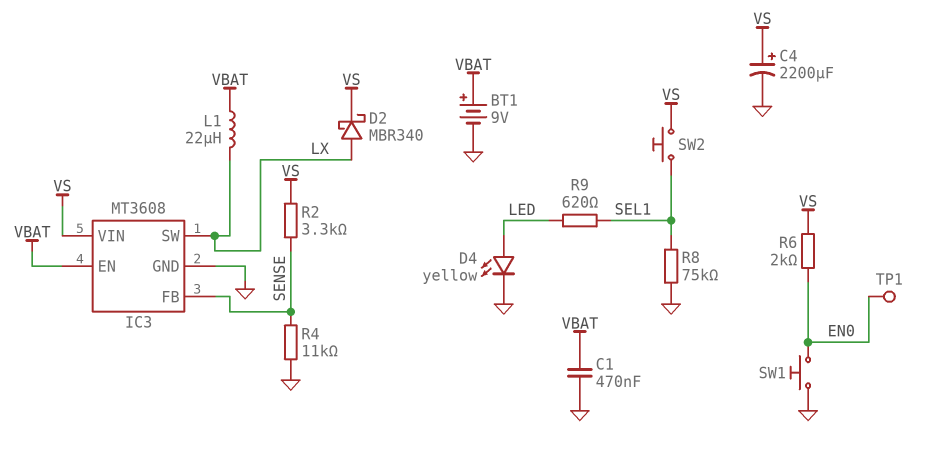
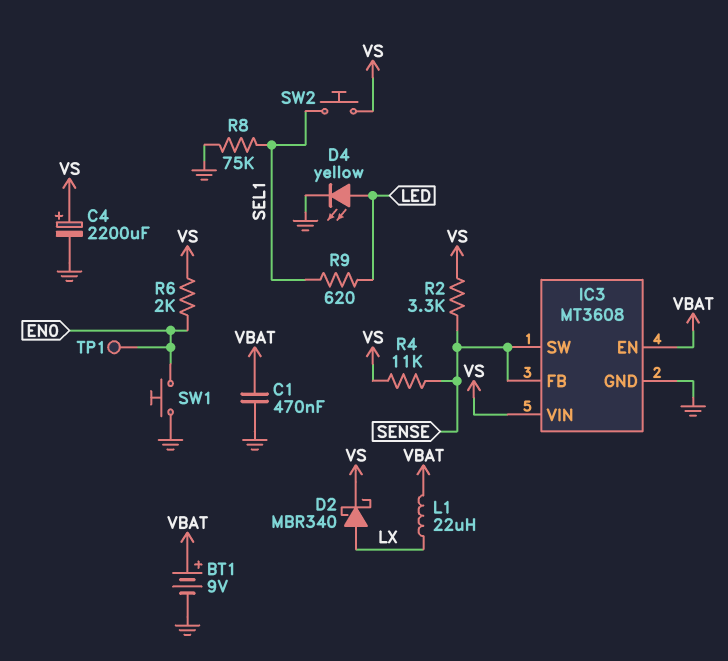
IC3 pin SW: LX -> SENSE
R4: 11k (GND, SENSE) -> 11k (SENSE, VS)

